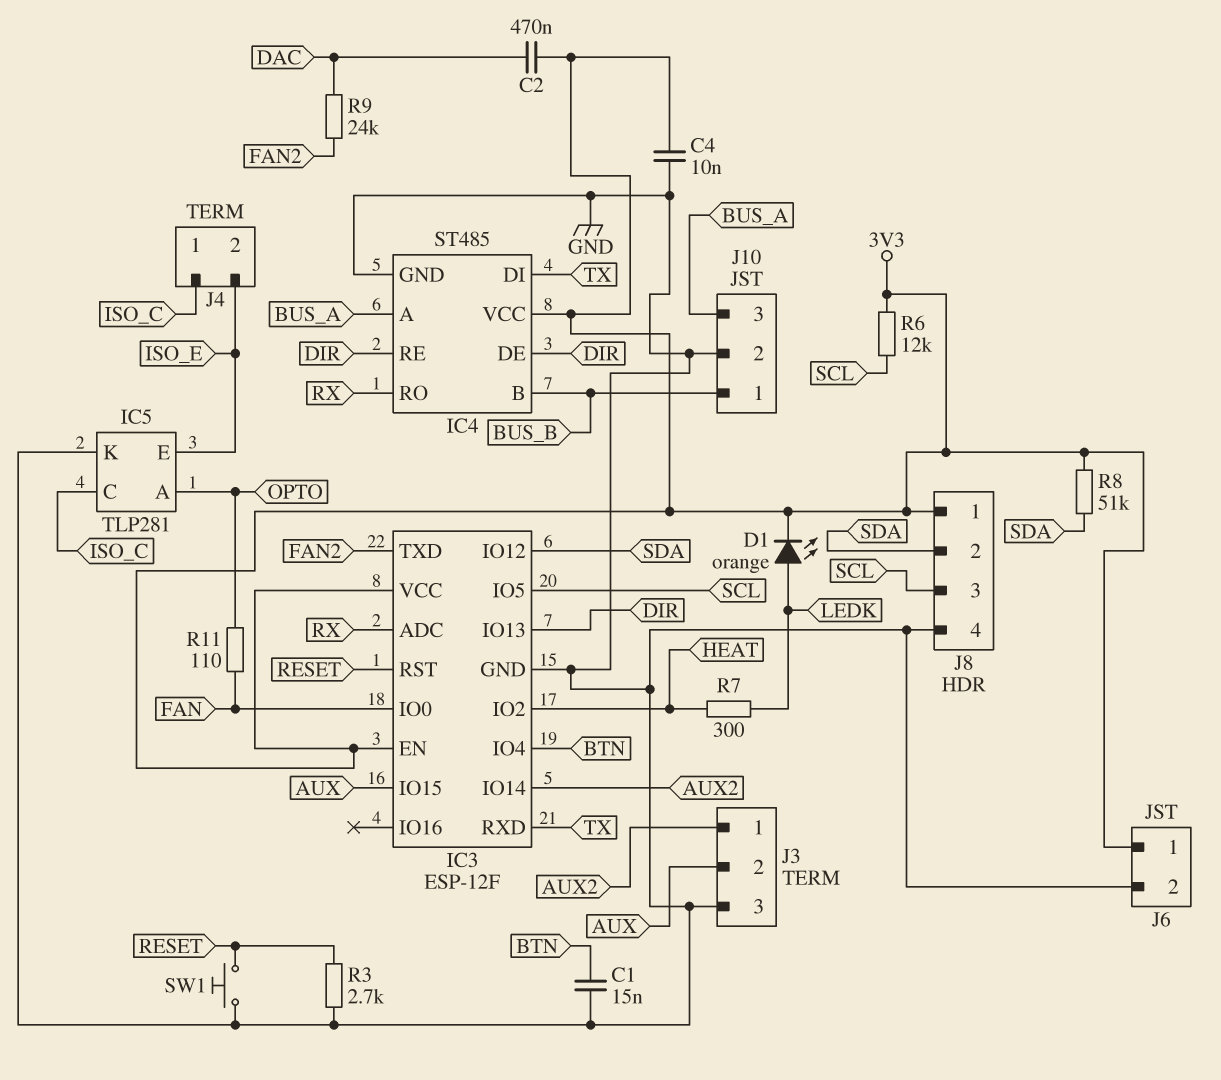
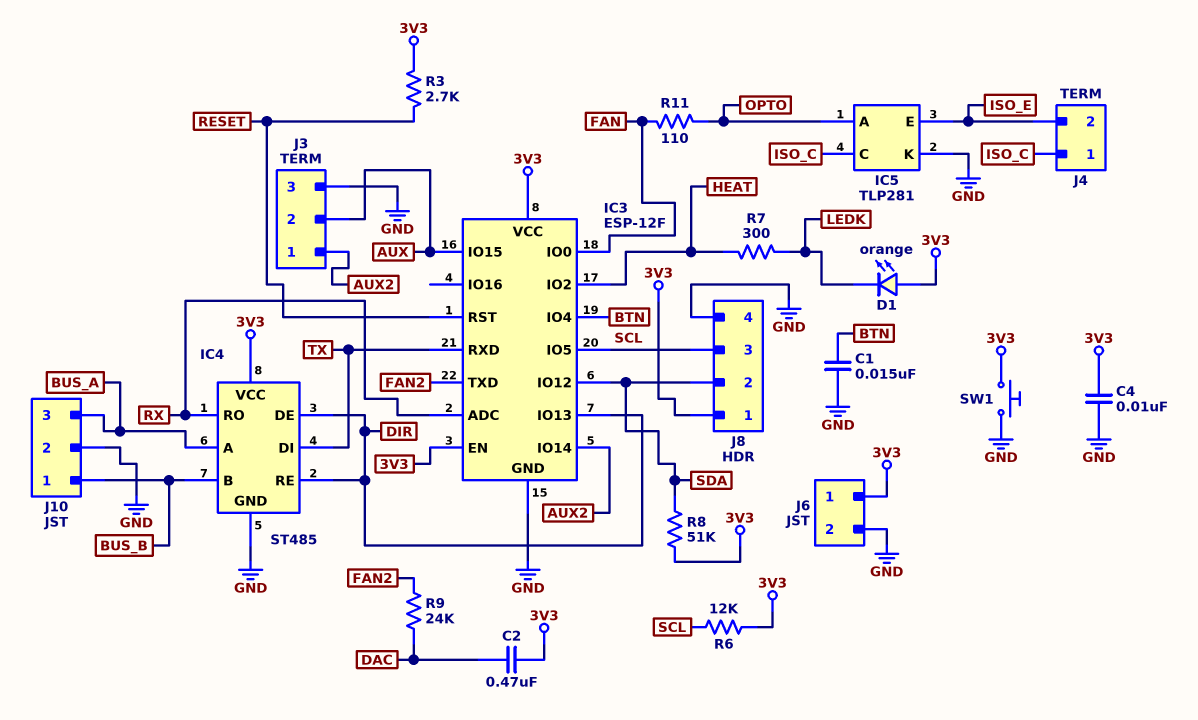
D1: LED orange (A LEDK, K 3V3) -> LED orange (A 3V3, K LEDK)
R3: 2.7k (GND, RESET) -> 2.7k (3V3, RESET)
SW1: button (GND, RESET) -> button (3V3, GND)

